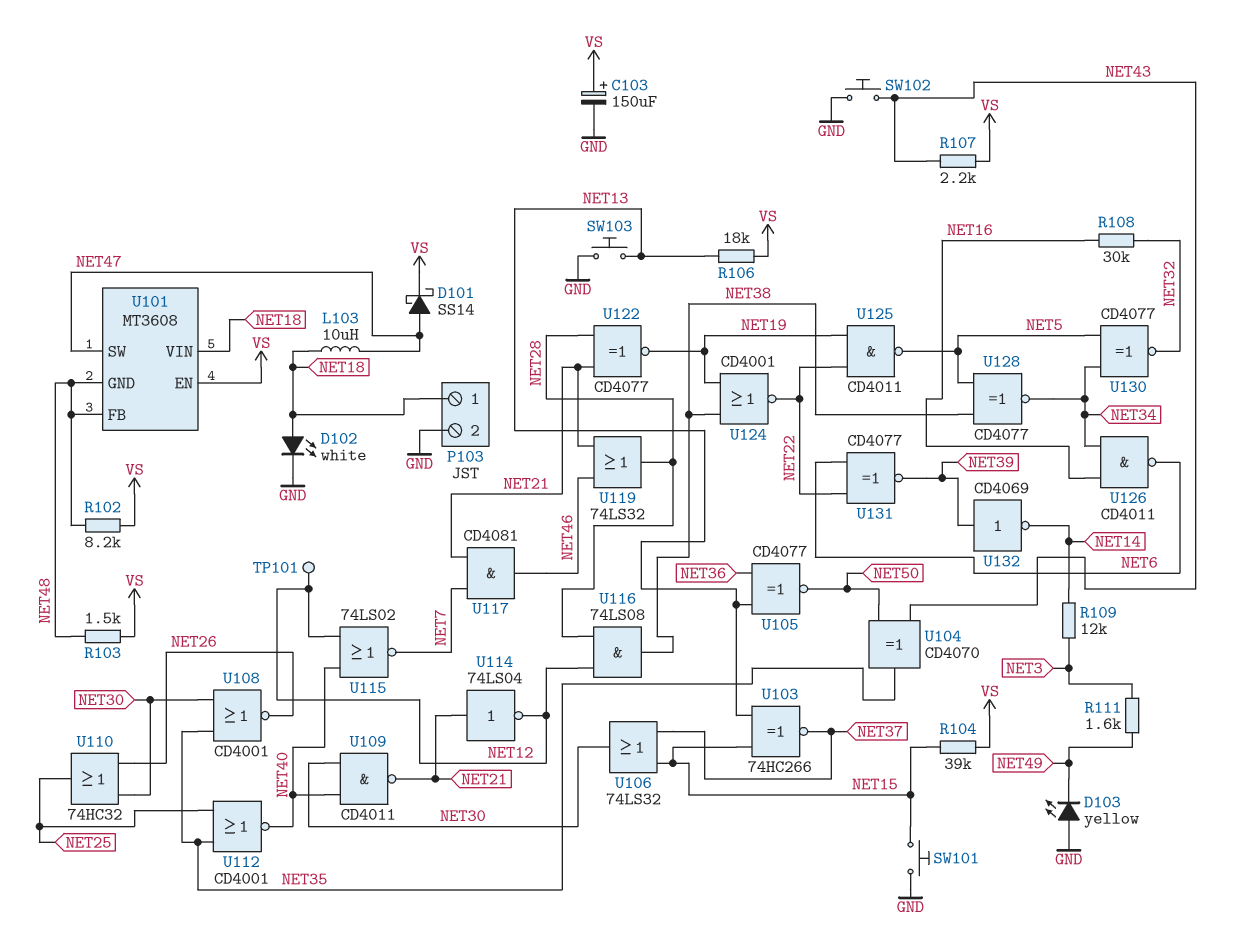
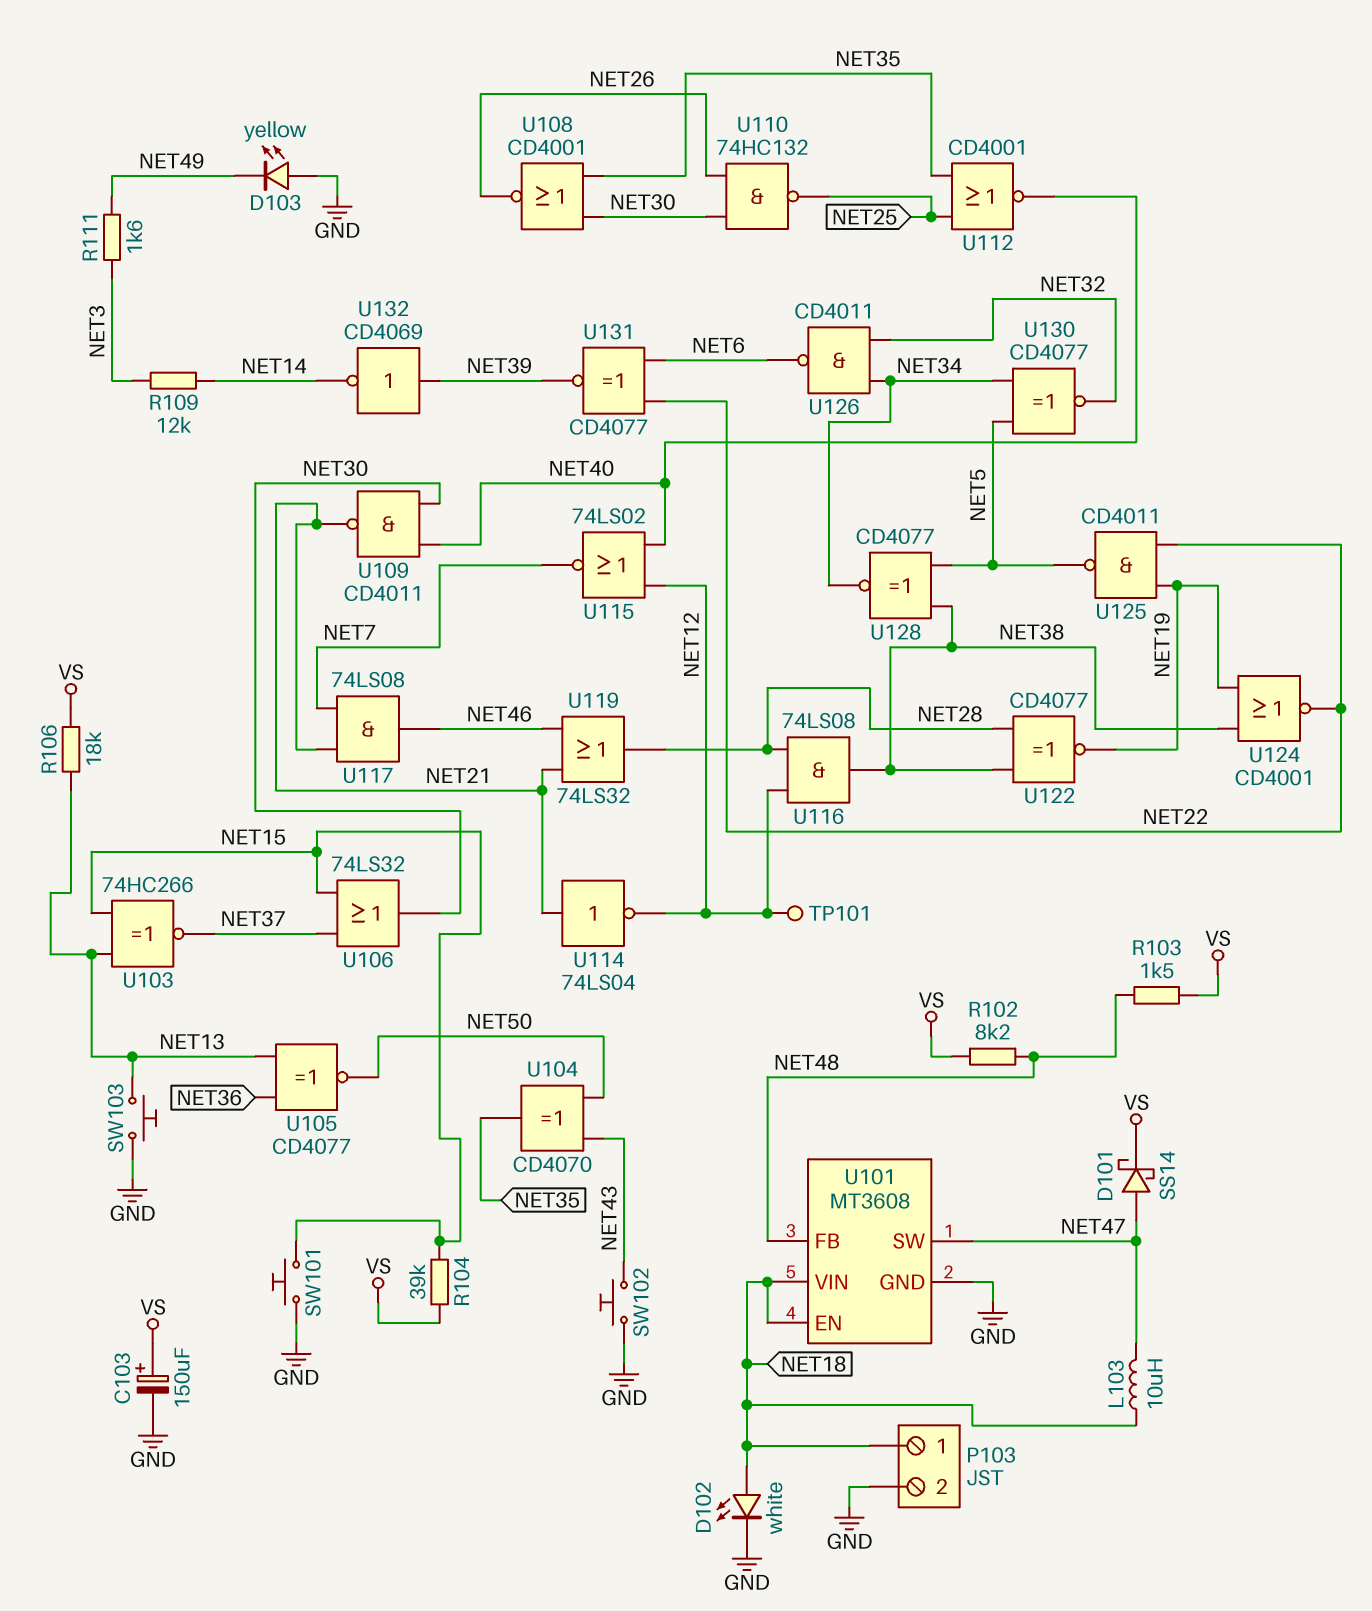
R107: 2.2k (NET43, VS) -> none
R108: 30k (NET16, NET32) -> none
U101 pin EN: VS -> NET18
U101 pin GND: NET48 -> GND
U110: OR 74HC32 (in NET26, in NET30, out NET25) -> NAND 74HC132 (in NET26, in NET30, out NET25)
U117: AND CD4081 (in NET7, in NET21, out NET46) -> AND 74LS08 (in NET7, in NET21, out NET46)
U122: XNOR CD4077 (in NET21, in NET28, out NET19) -> XNOR CD4077 (in NET28, in NET38, out NET19)
U126: NAND CD4011 (in NET16, in NET34, out NET6) -> NAND CD4011 (in NET32, in NET34, out NET6)

